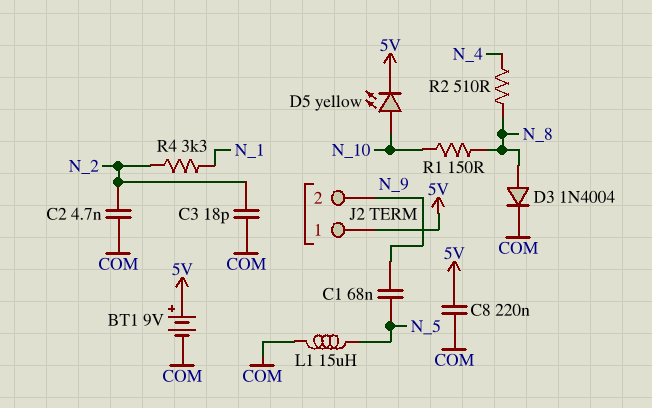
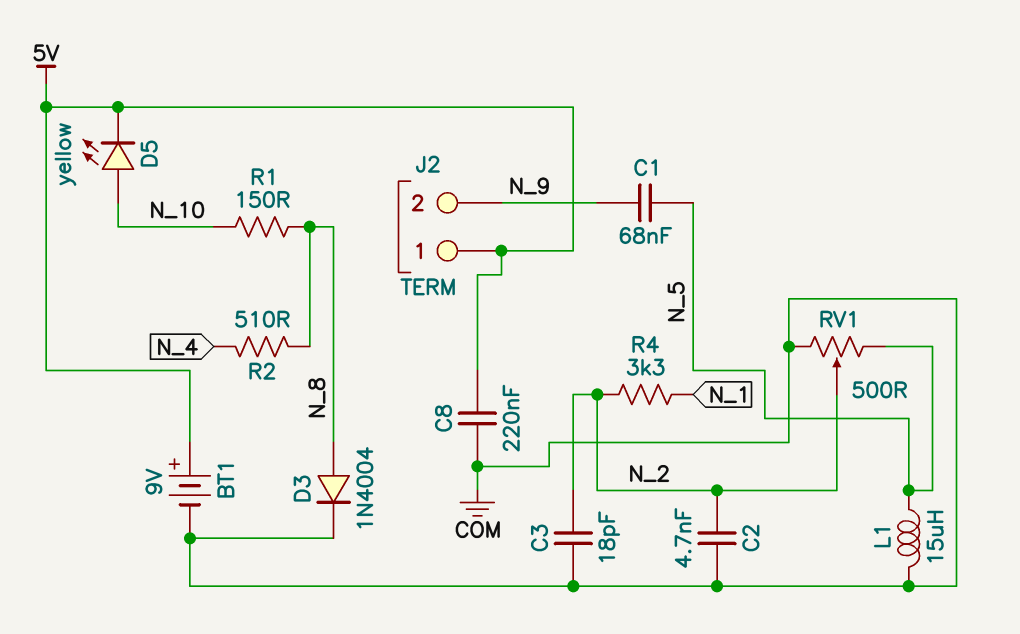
RV1: none -> 500 (COM, N_5, wiper N_2)

